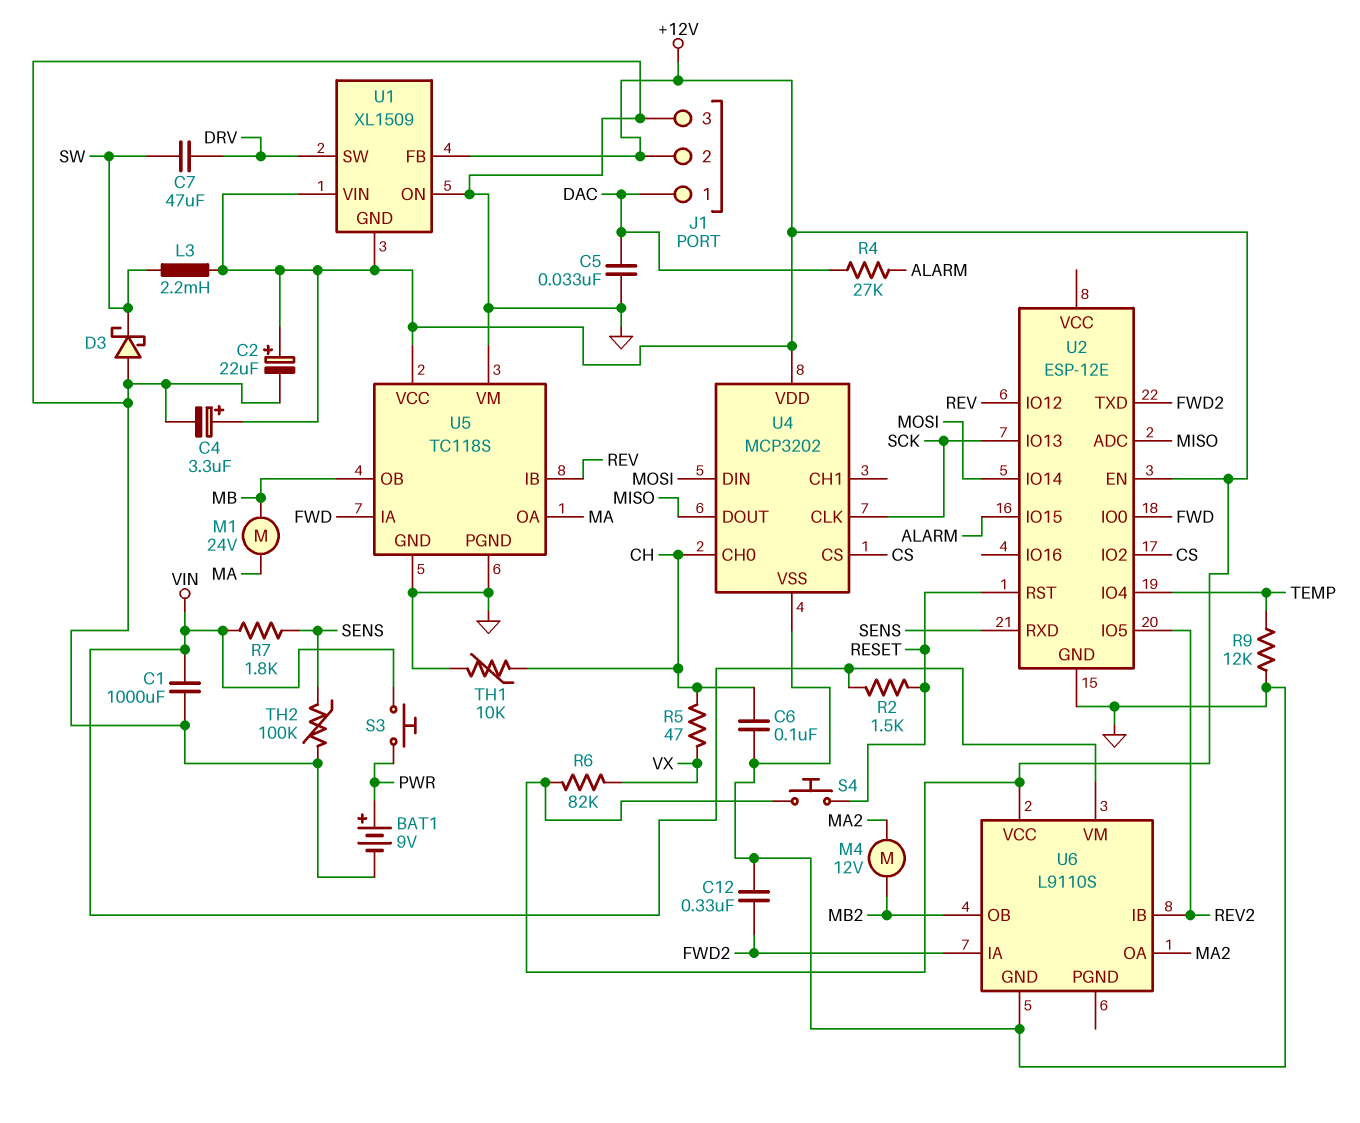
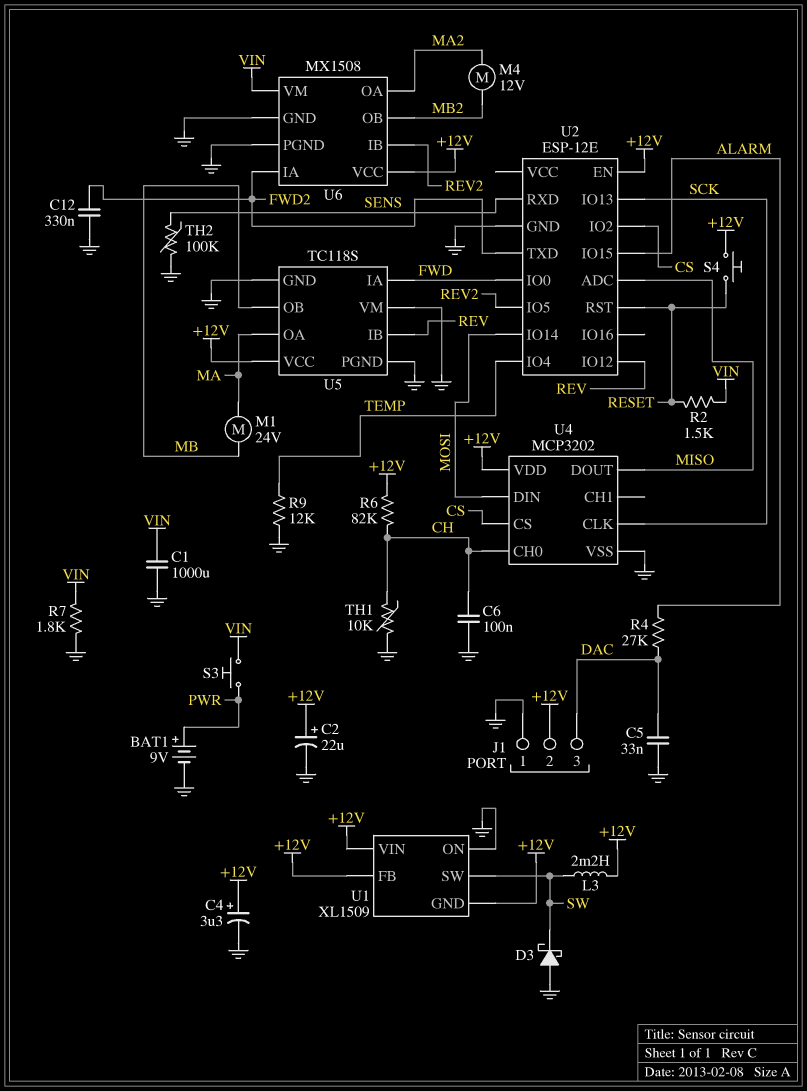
C7: 47uF (DRV, SW) -> none
J1 pin 1: DAC -> GND
J1 pin 3: GND -> DAC
R5: 47 (CH, VX) -> none
R6: 82k (+12V, VX) -> 82k (+12V, CH)
R7: 1.8k (SENS, VIN) -> 1.8k (GND, VIN)
U1 pin SW: DRV -> SW
U6: L9110S -> MX1508
U6 pin PGND: none -> GND

